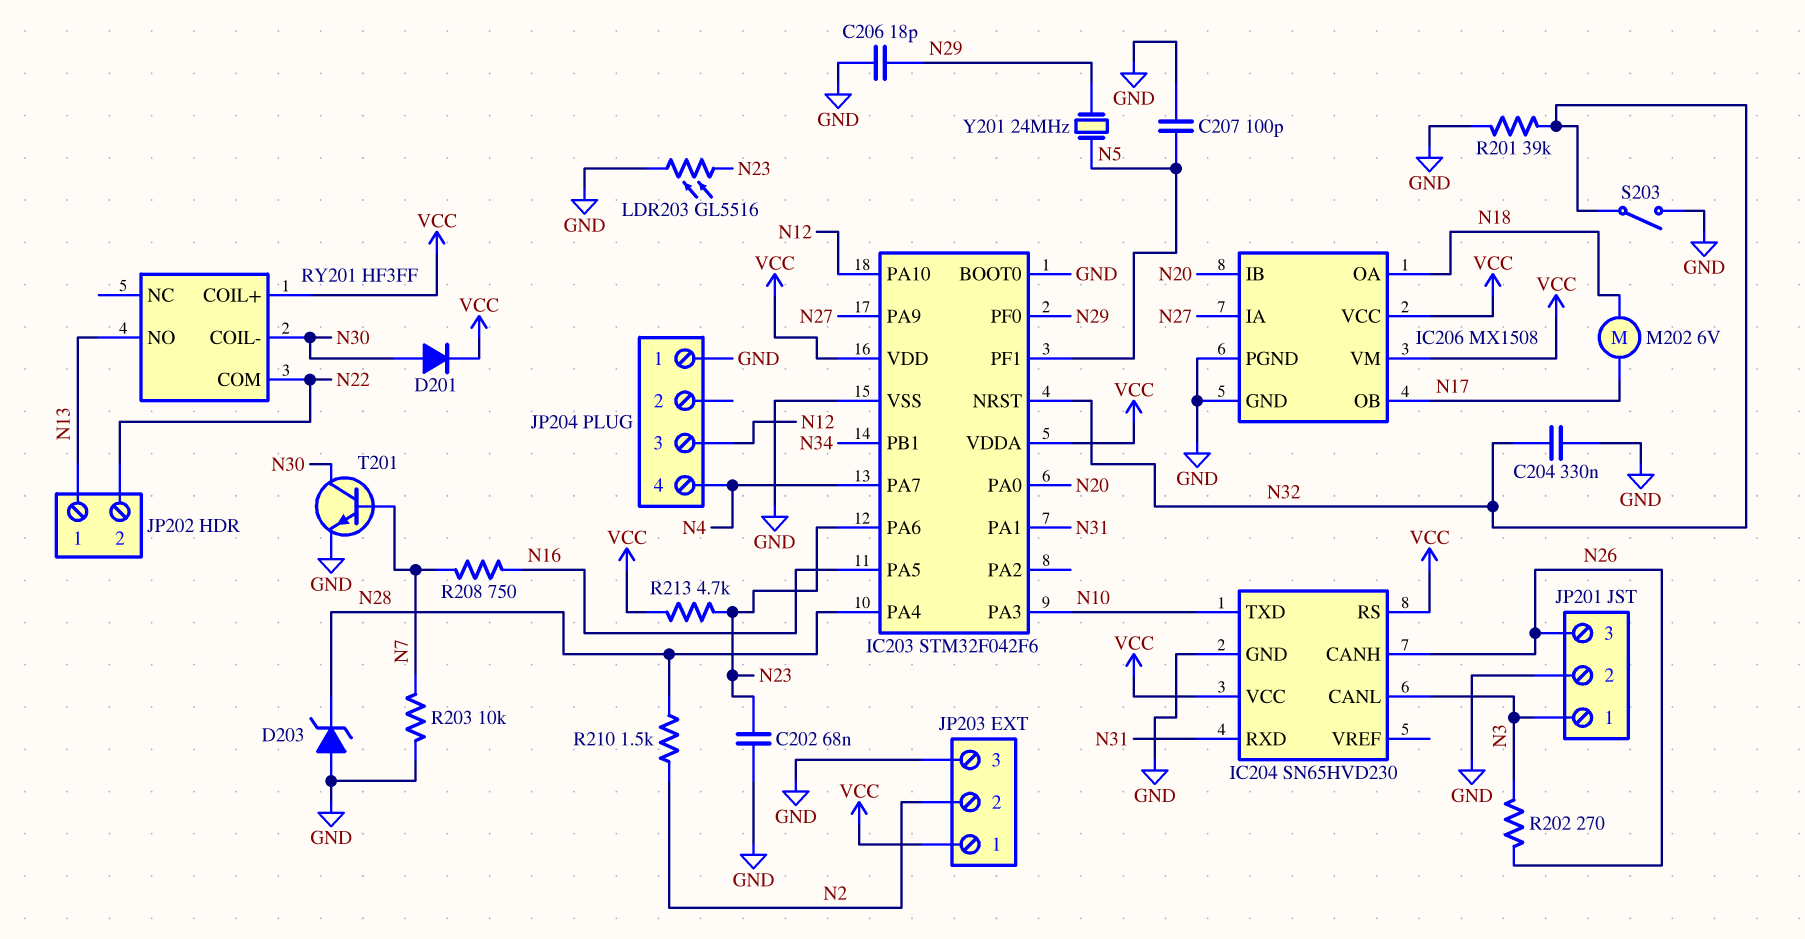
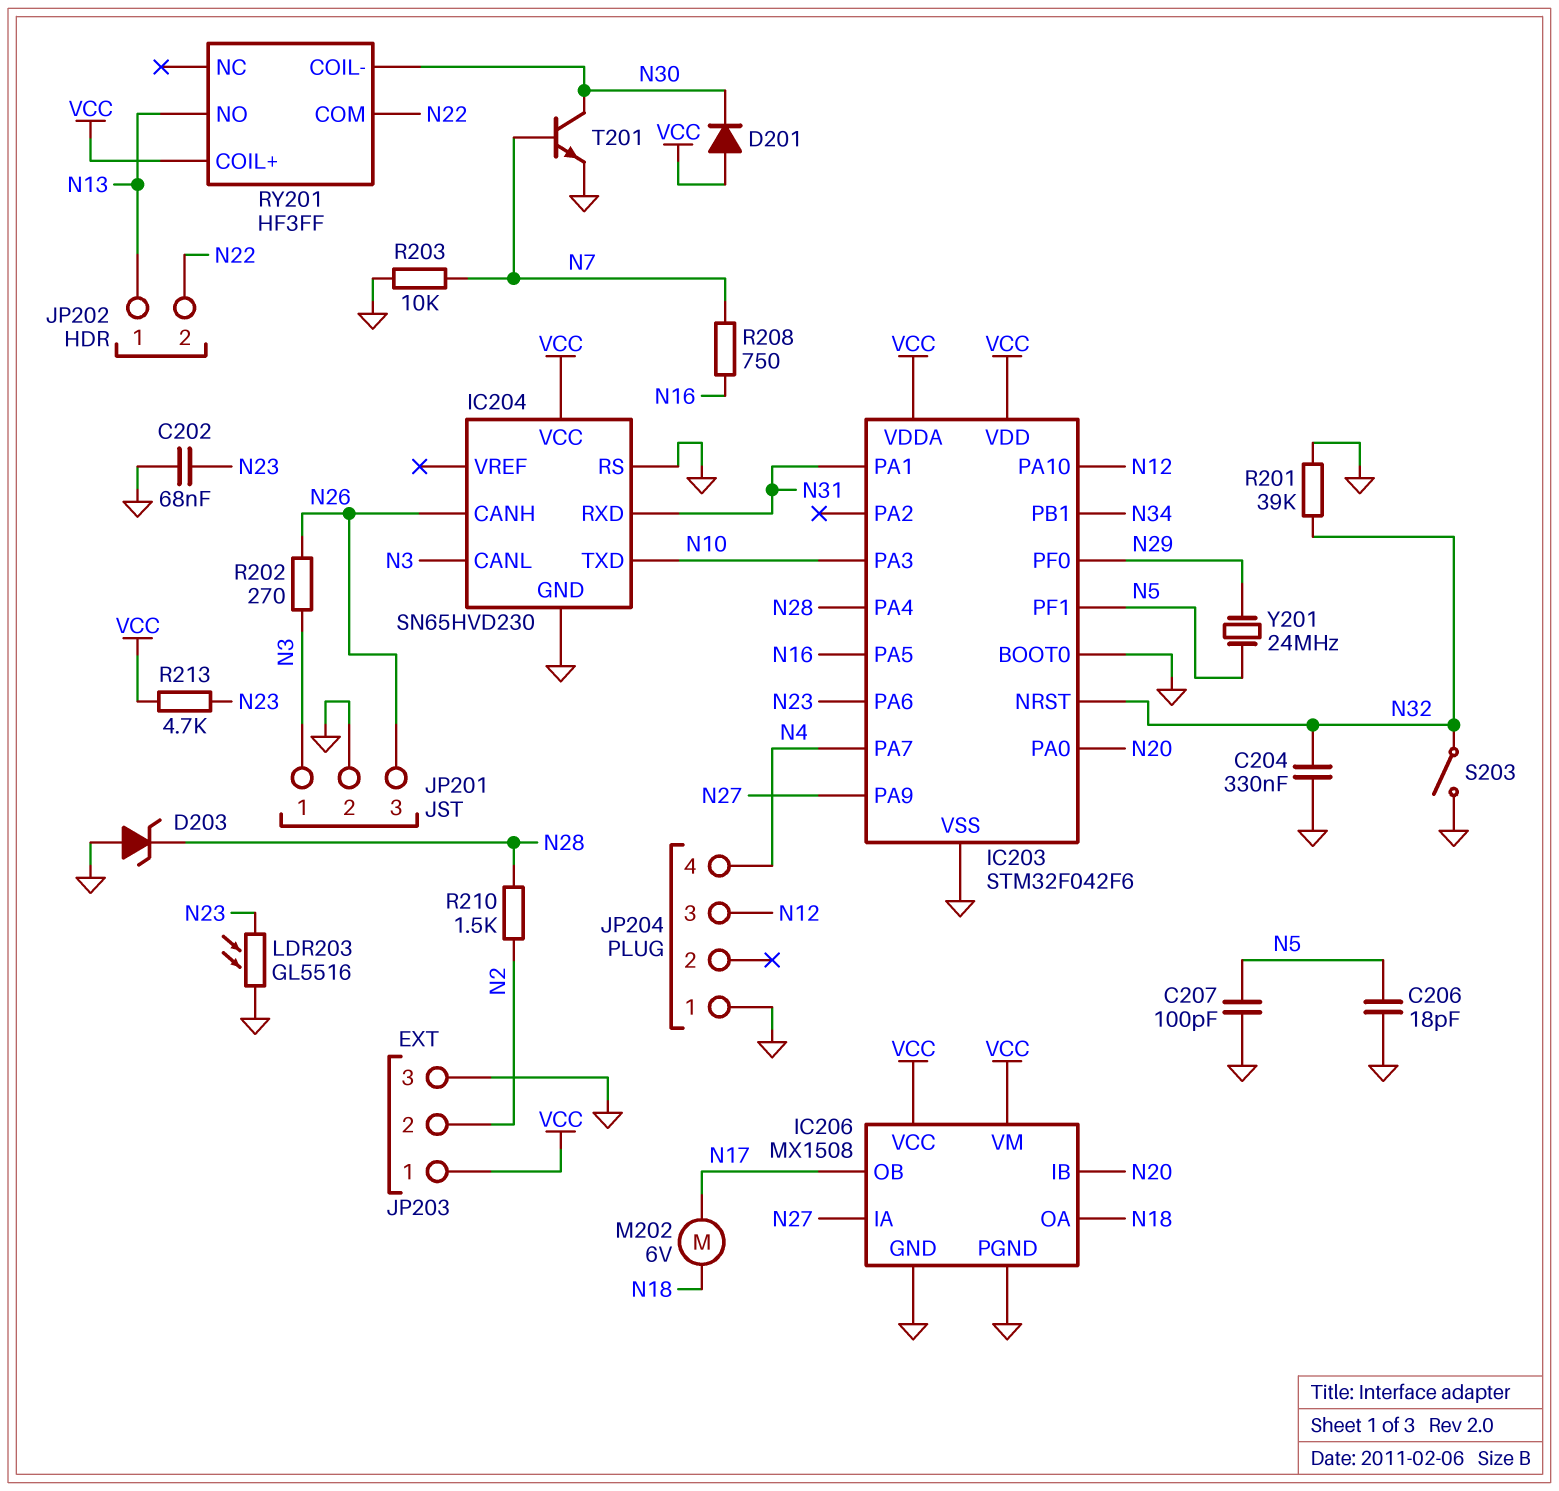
C206: 18pF (GND, N29) -> 18pF (GND, N5)
D201: diode (A N30, K VCC) -> diode (A VCC, K N30)
IC204 pin RS: VCC -> GND

